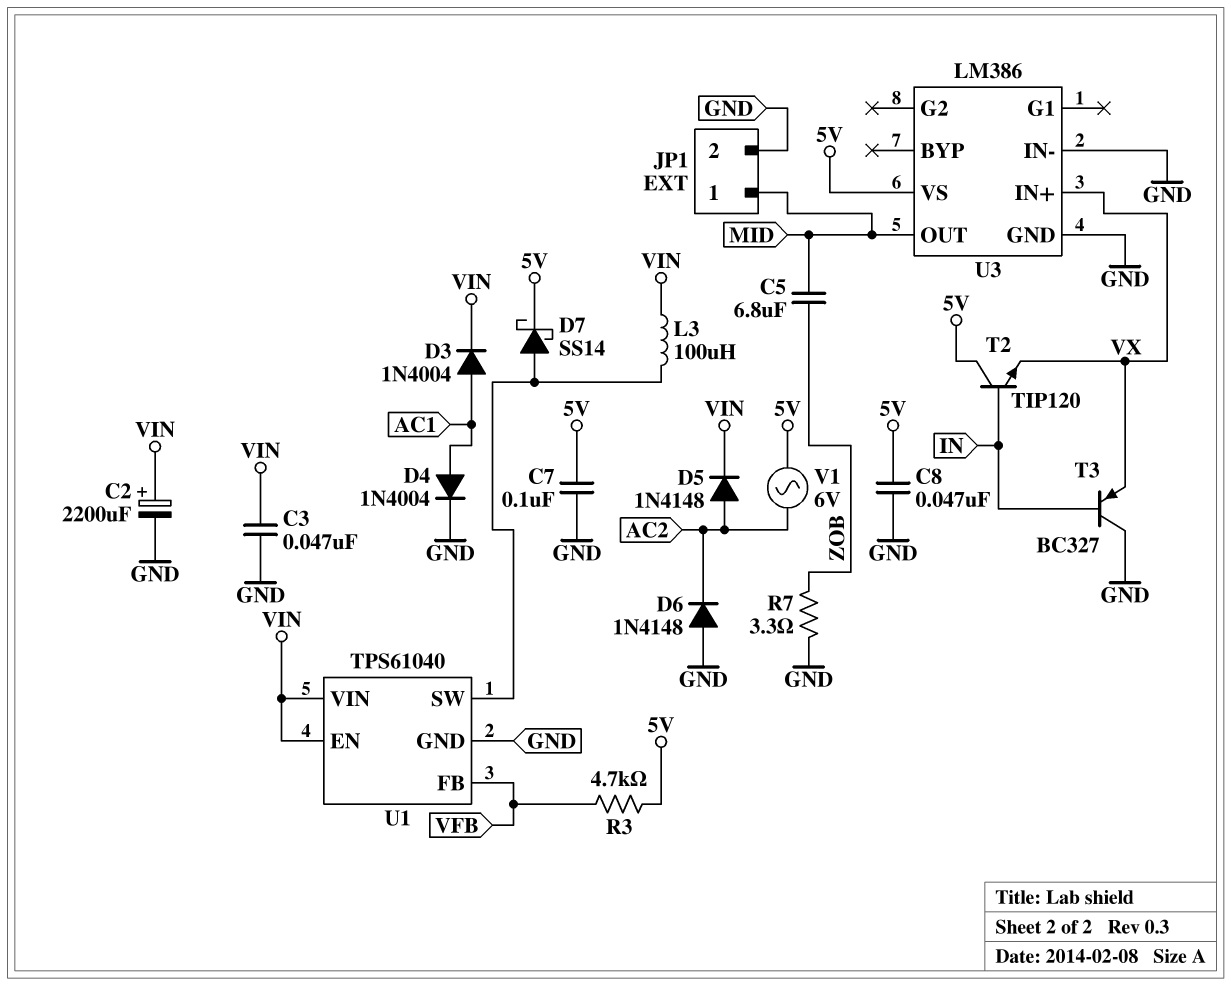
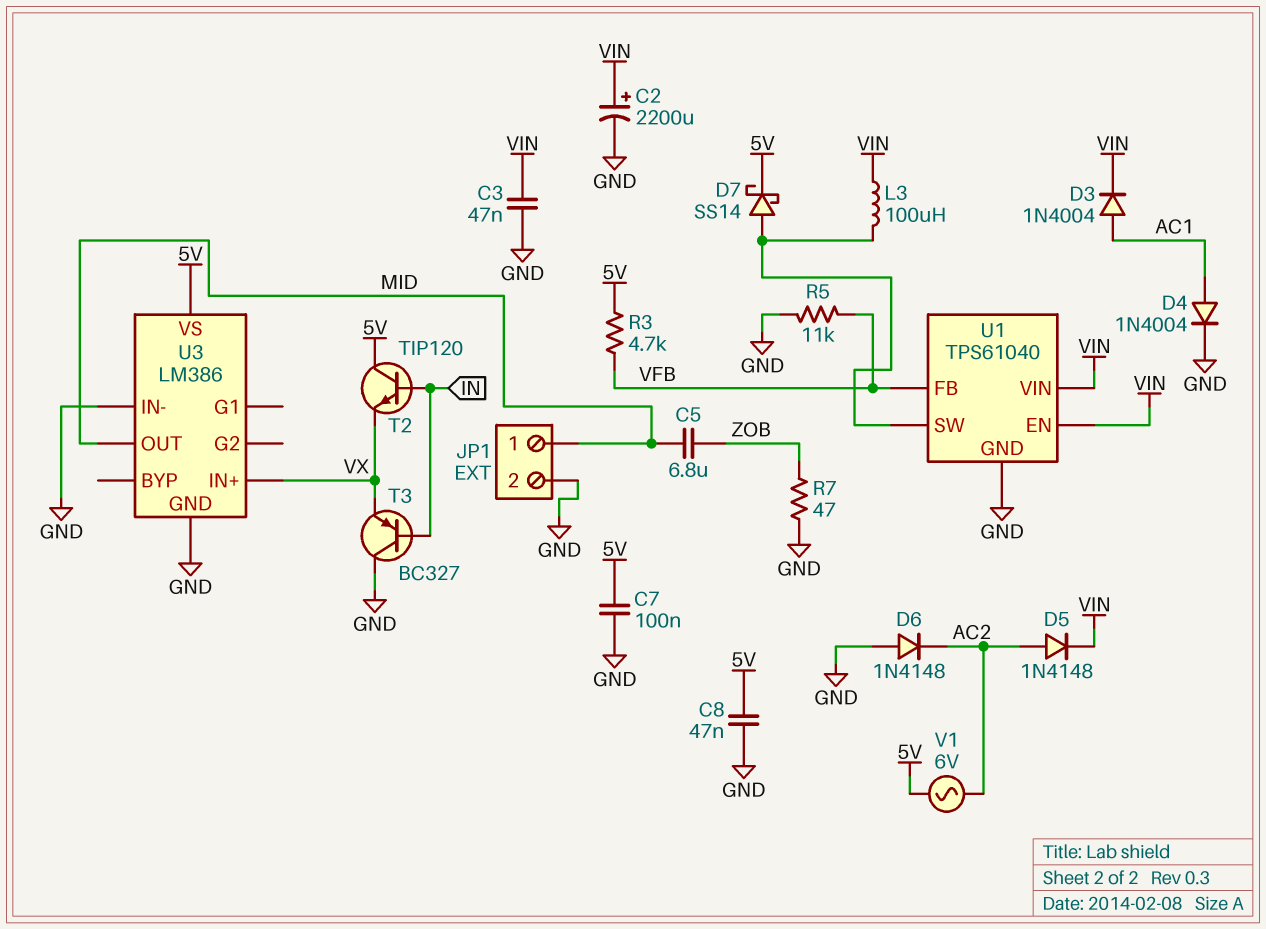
R5: none -> 11k (GND, VFB)
R7: 3.3 (GND, ZOB) -> 47 (GND, ZOB)

